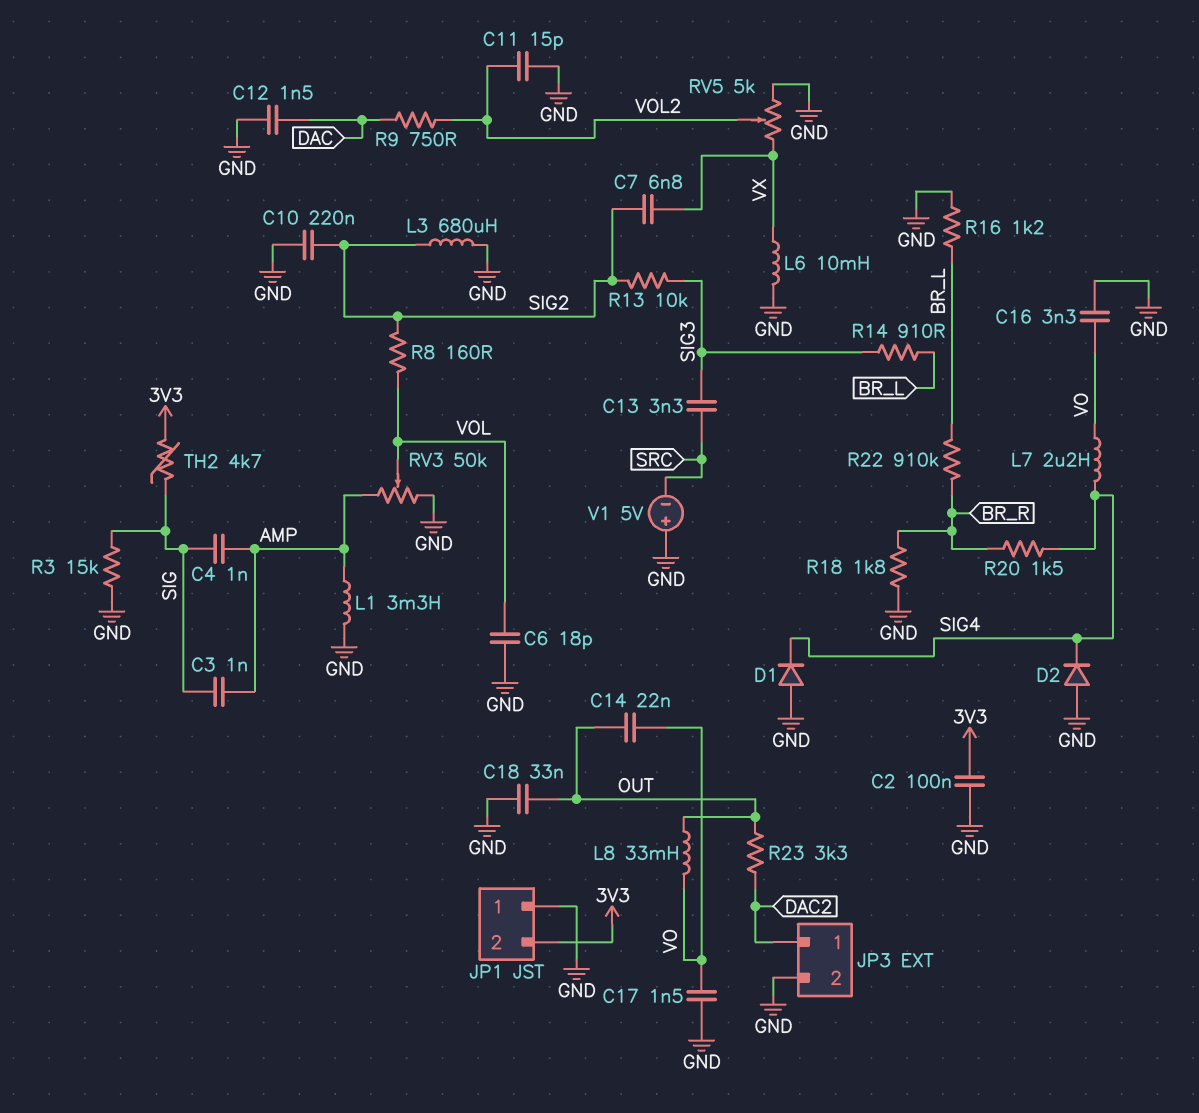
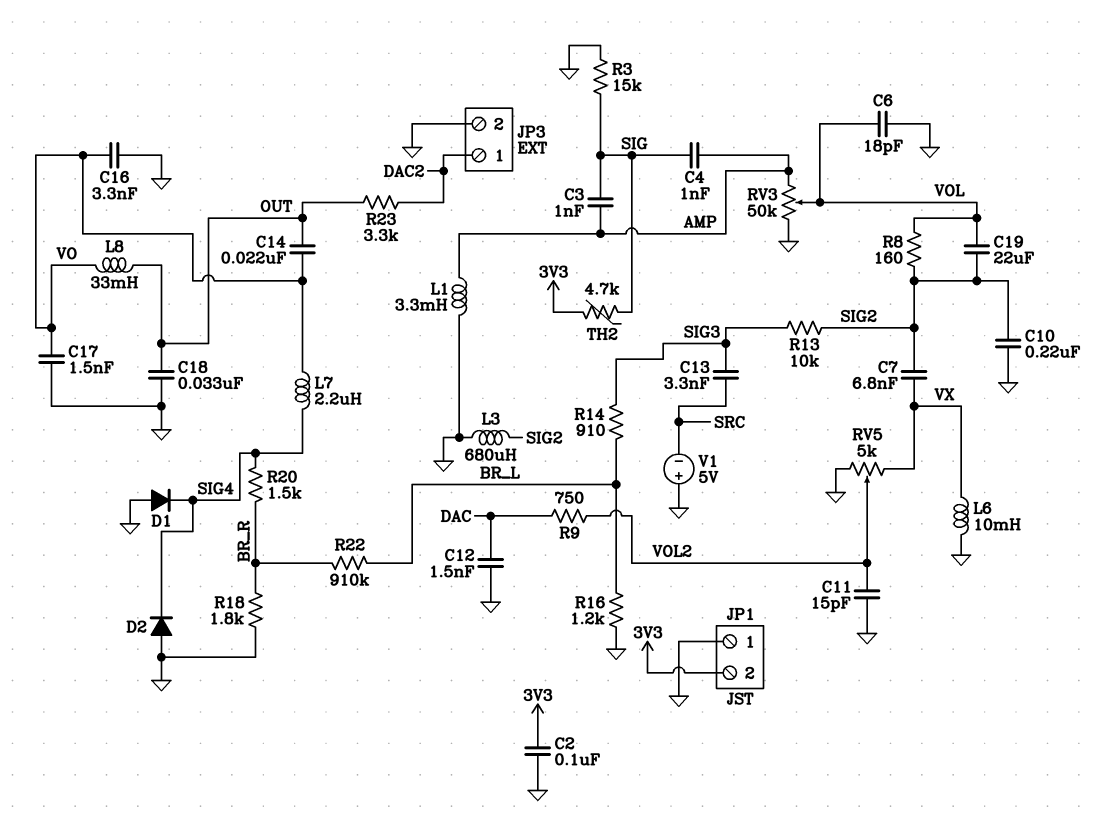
C19: none -> 22uF (SIG2, VOL)

